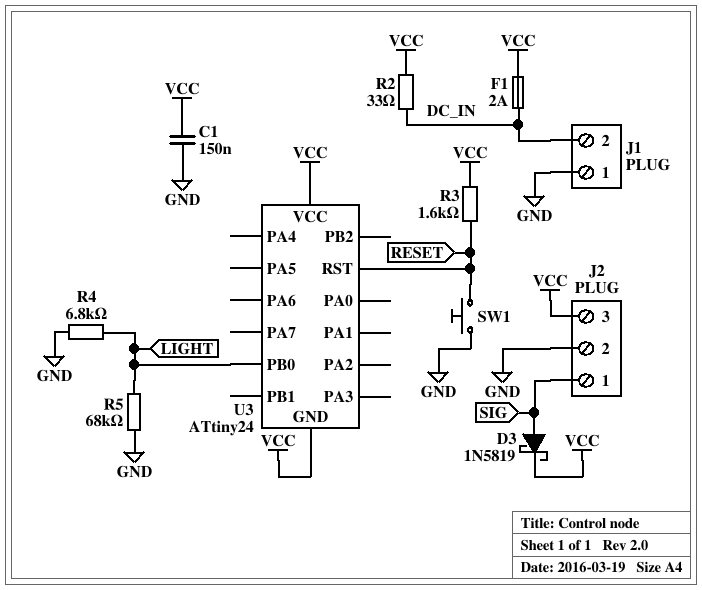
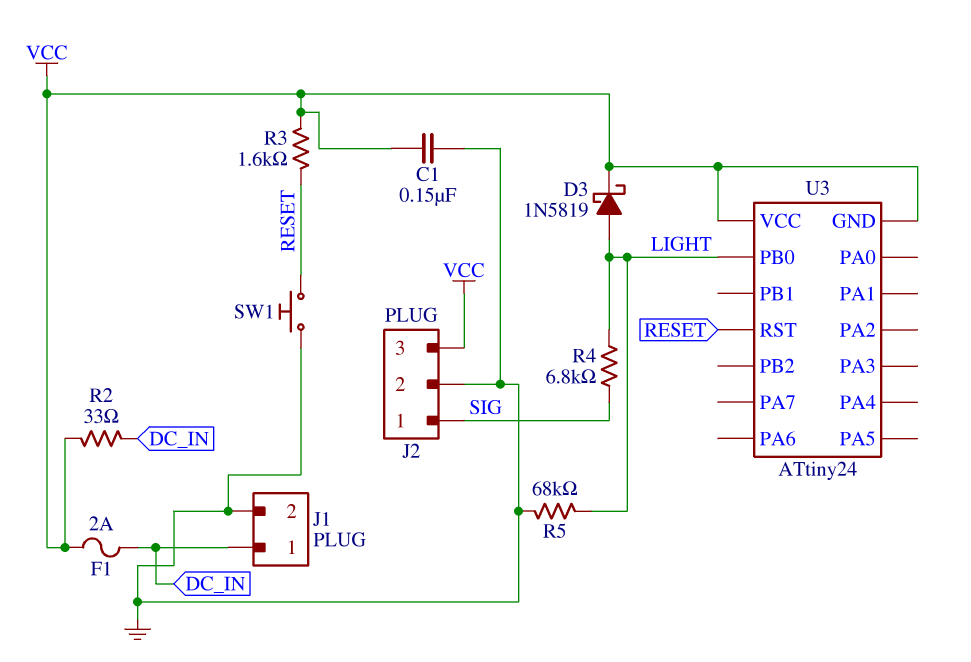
D3: schottky 1N5819 (A SIG, K VCC) -> schottky 1N5819 (A LIGHT, K VCC)
J1 pin 1: GND -> DC_IN
J1 pin 2: DC_IN -> GND
R4: 6.8k (GND, LIGHT) -> 6.8k (LIGHT, SIG)

